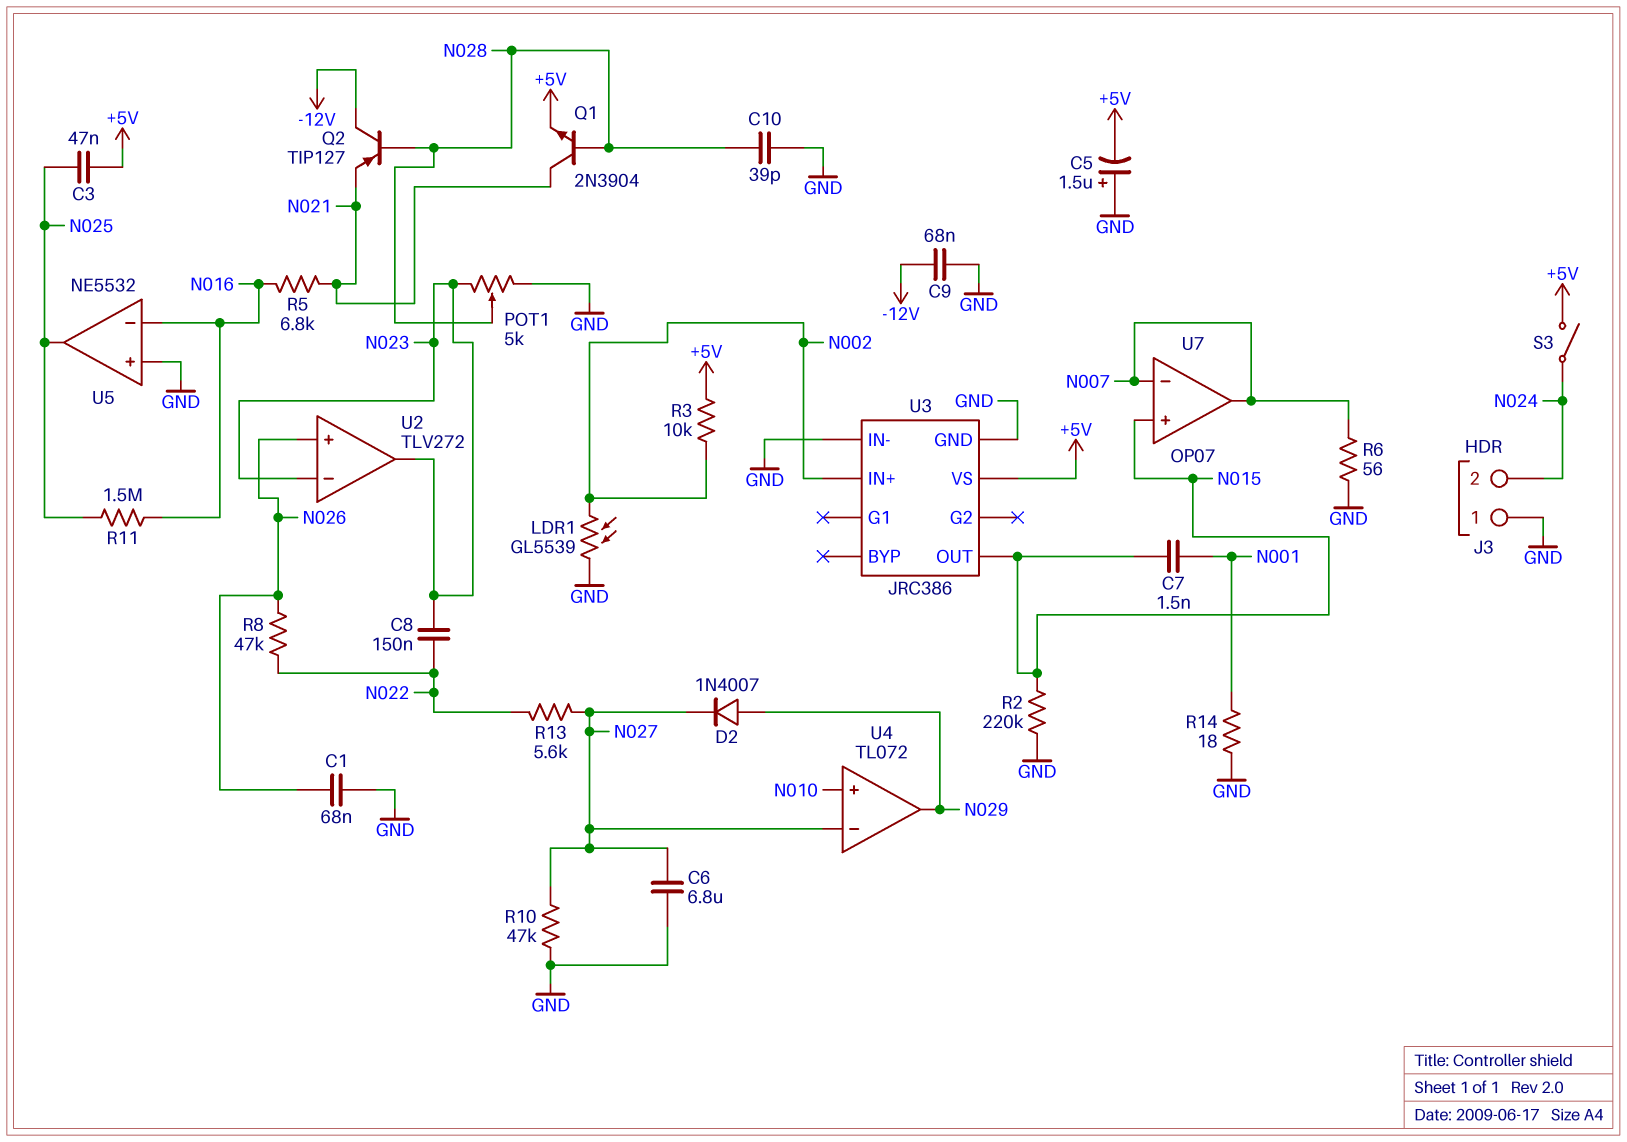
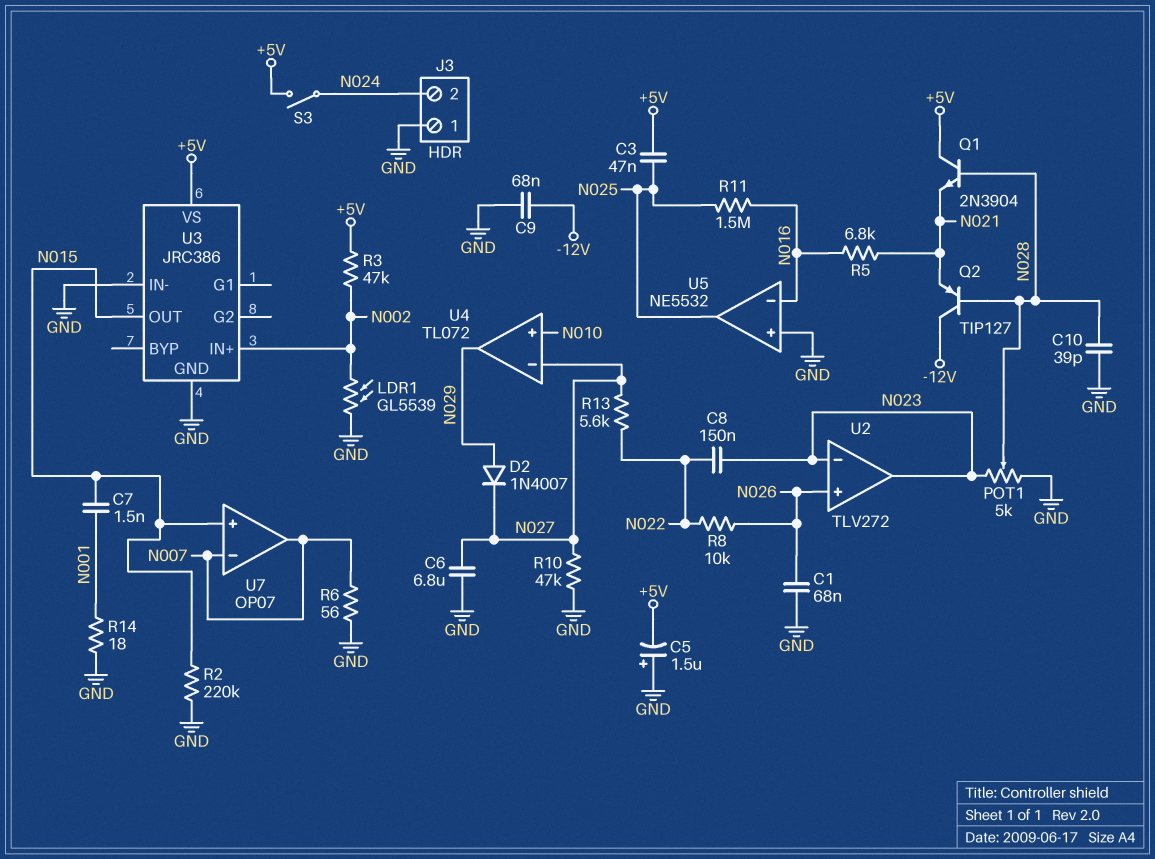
Q1: NPN 2N3904 (B N028, C N021, E +5V) -> NPN 2N3904 (B N028, C +5V, E N021)
R3: 10k (+5V, N002) -> 47k (+5V, N002)
R8: 47k (N022, N026) -> 10k (N022, N026)

